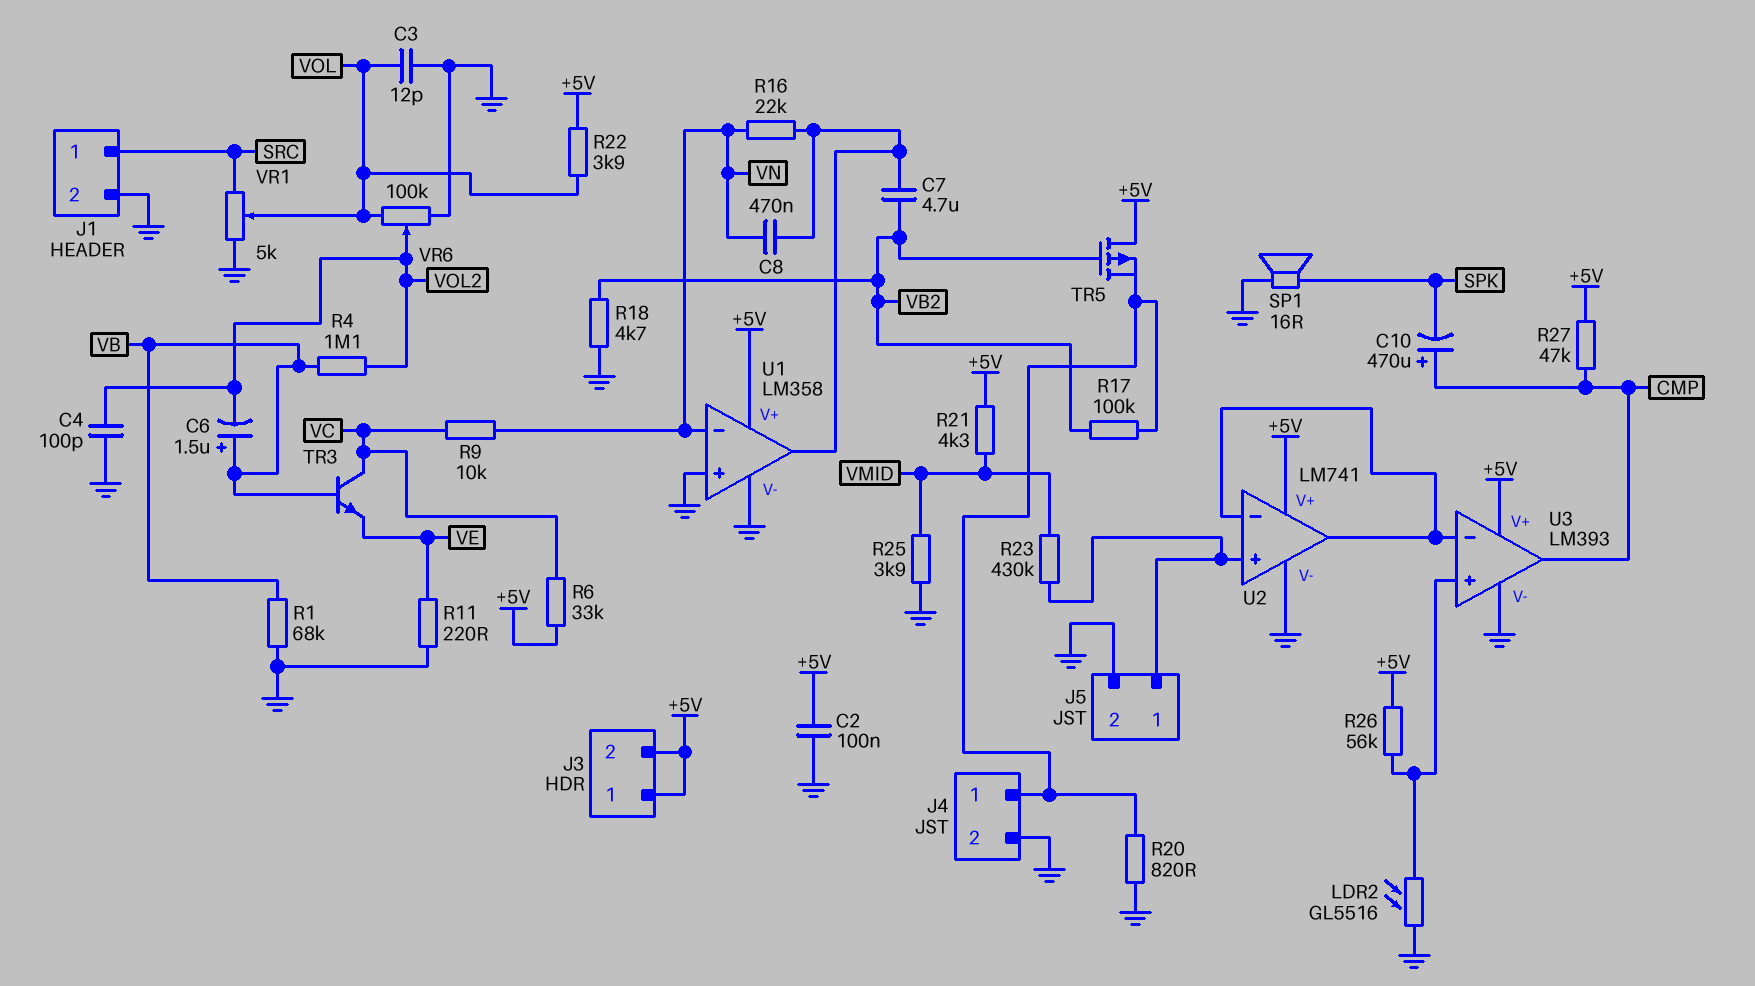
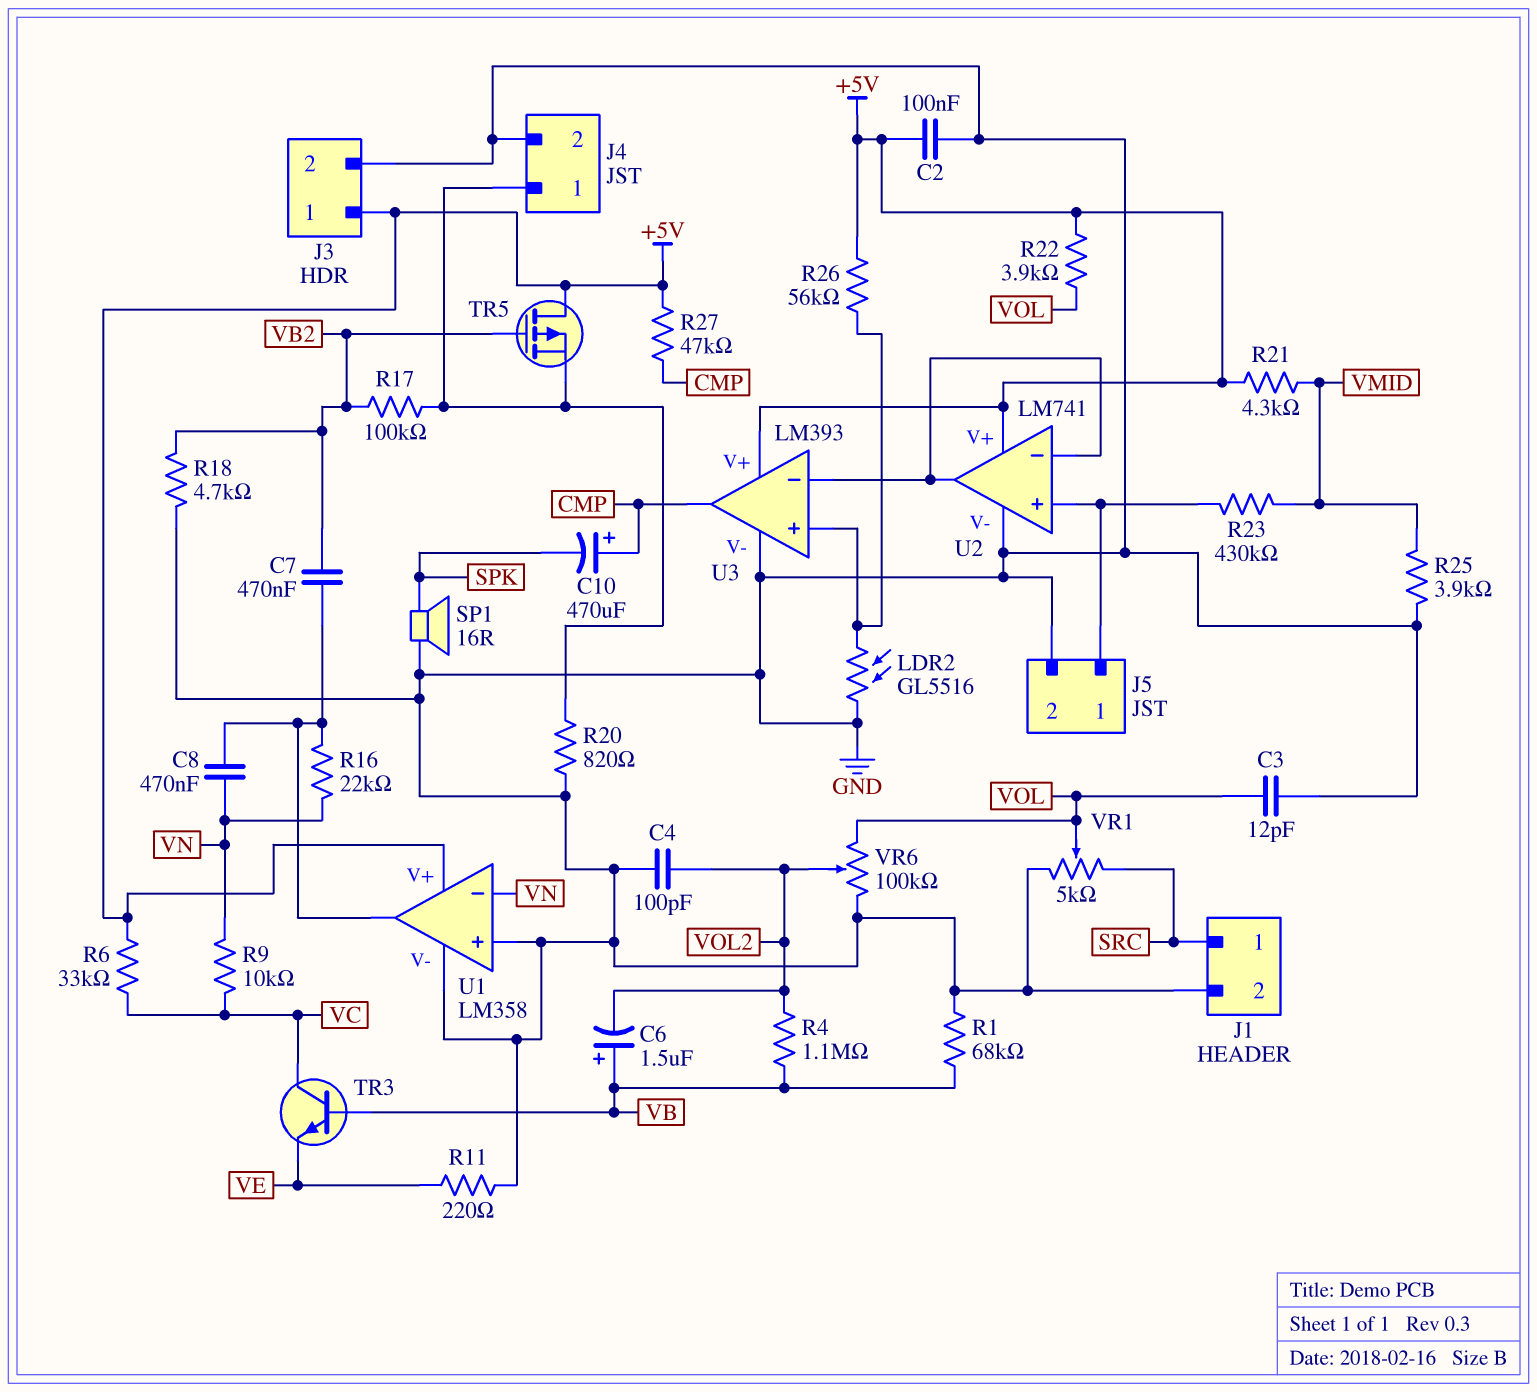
C7: 4.7uF (U1/out, VB2) -> 470nF (U1/out, VB2)
J3 pin 2: +5V -> GND

